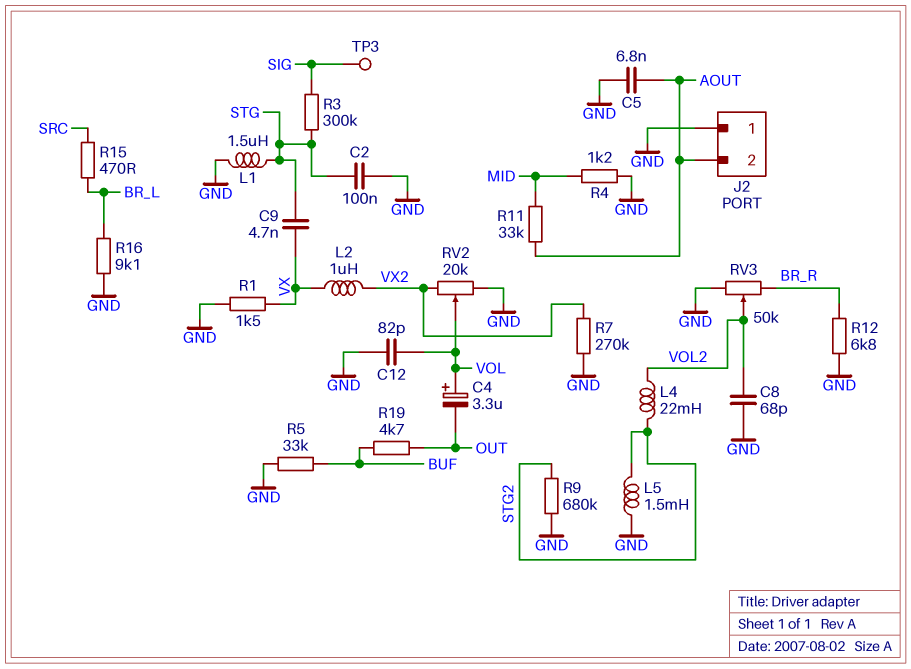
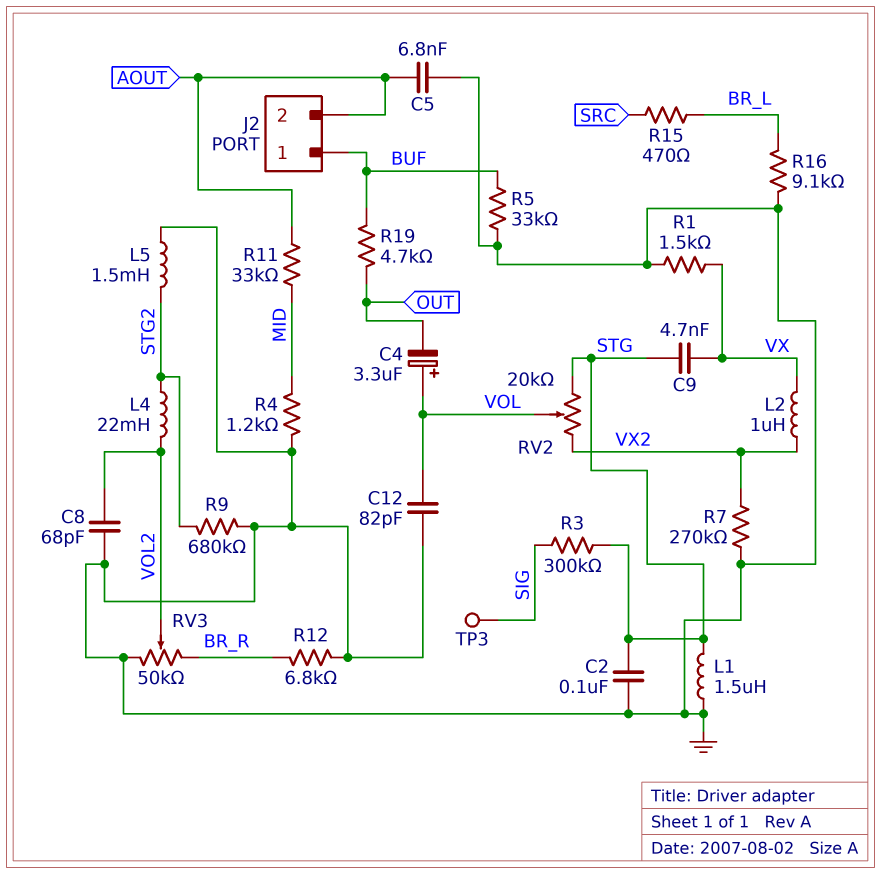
J2 pin 1: GND -> BUF
RV2: 20k (GND, VX2, wiper VOL) -> 20k (STG, VX2, wiper VOL)

